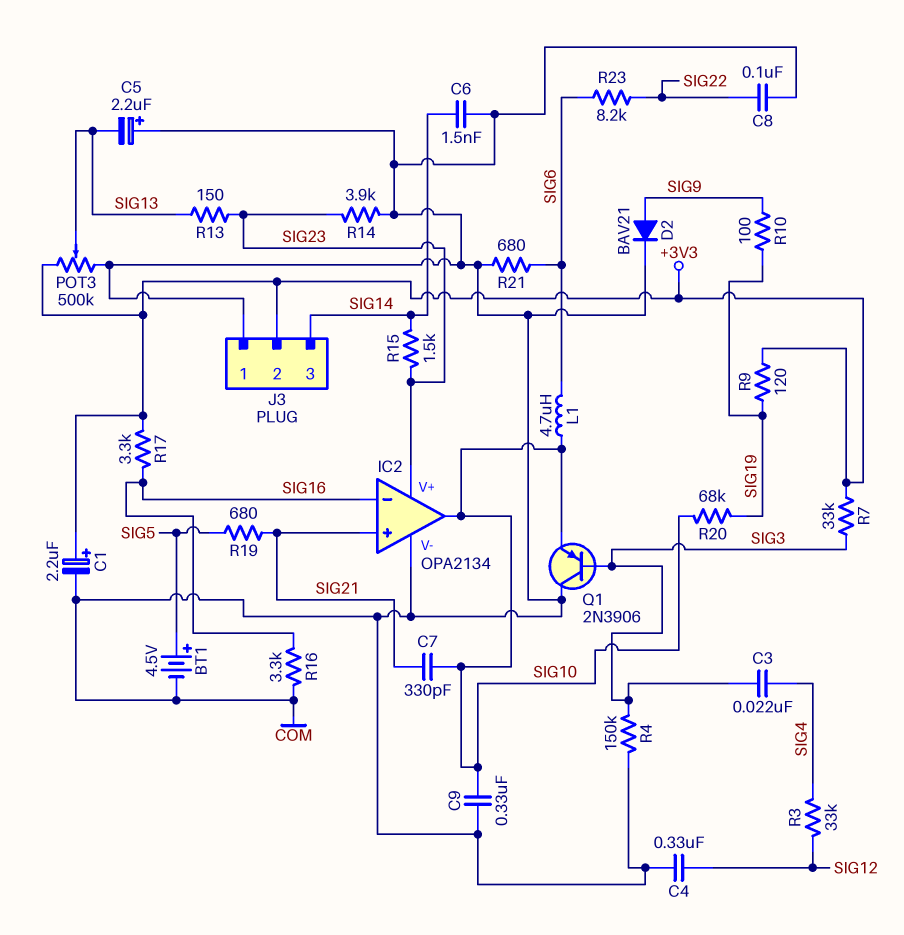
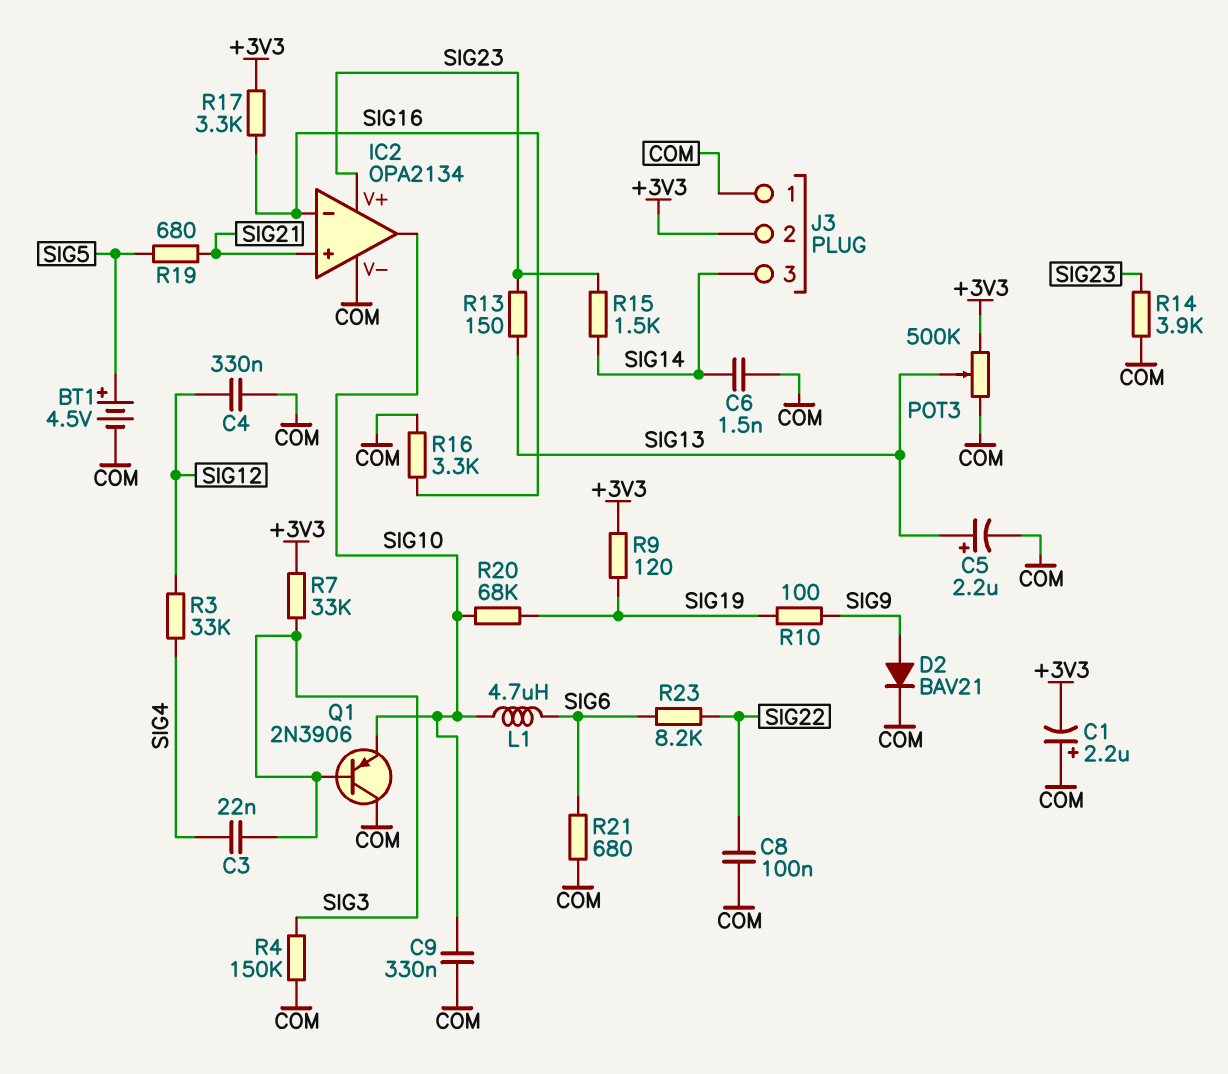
C1: 2.2uF (plus +3V3, minus COM) -> 2.2uF (plus COM, minus +3V3)
C5: 2.2uF (plus COM, minus SIG13) -> 2.2uF (plus SIG13, minus COM)
C7: 330pF (SIG10, SIG21) -> none

